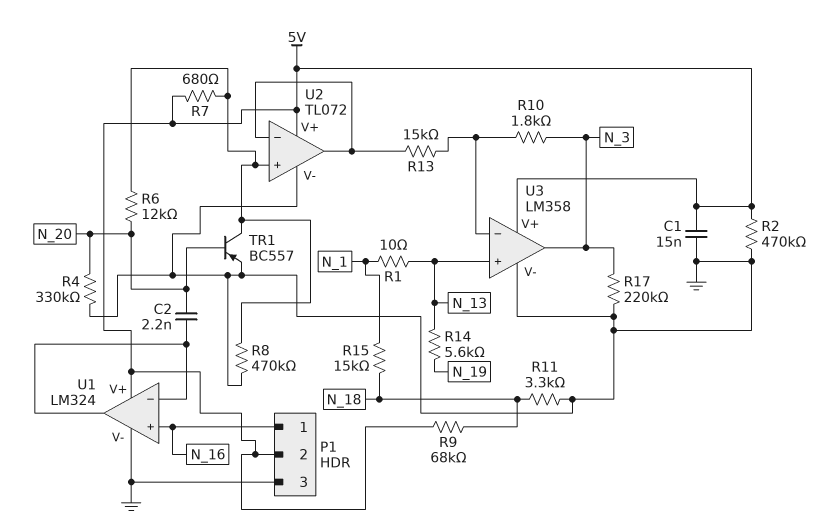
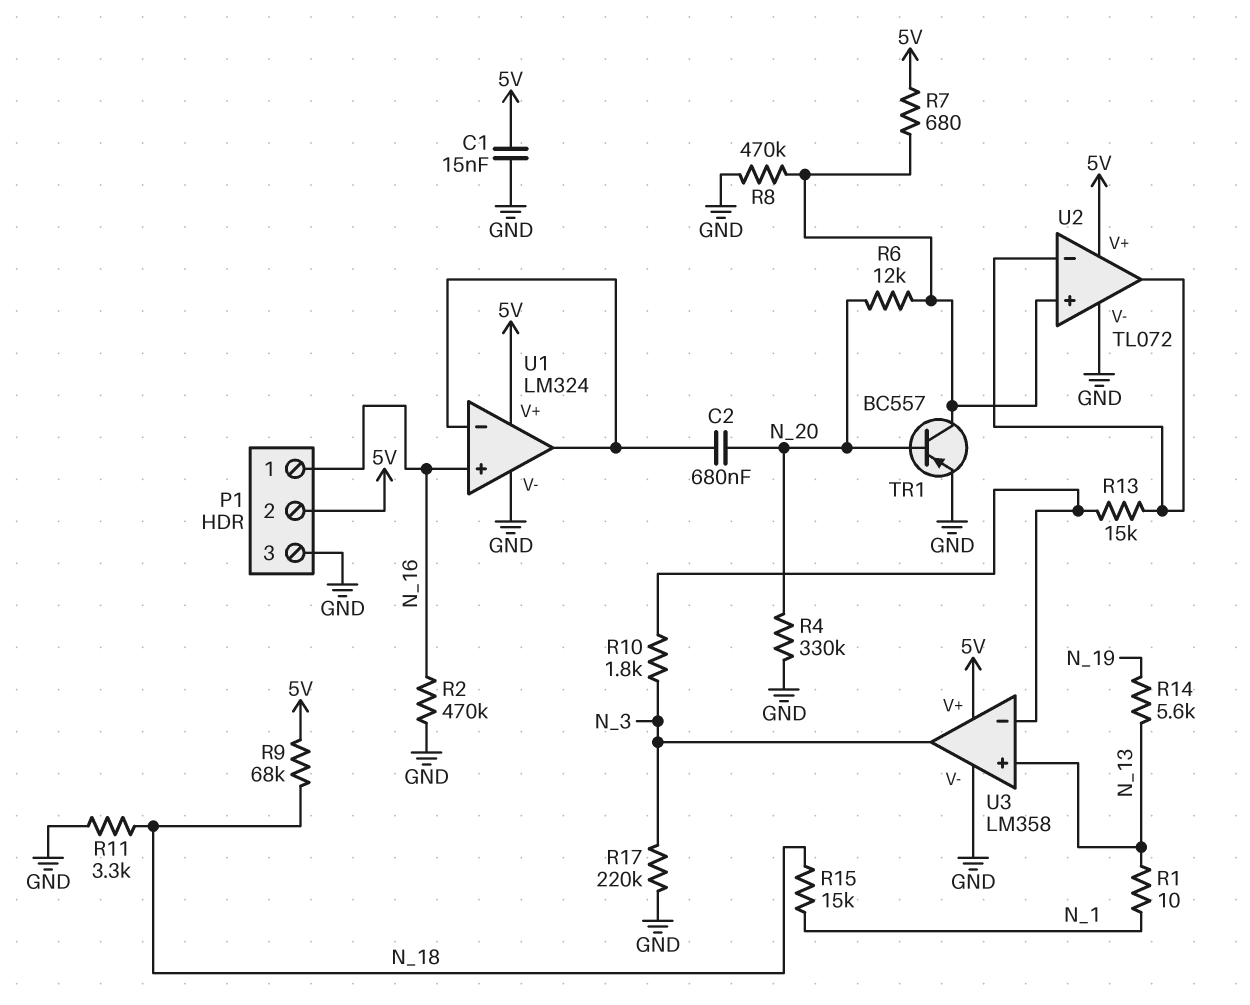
C2: 2.2nF (N_20, U1/in-) -> 680nF (N_20, U1/in-)
R2: 470k (5V, GND) -> 470k (GND, N_16)

